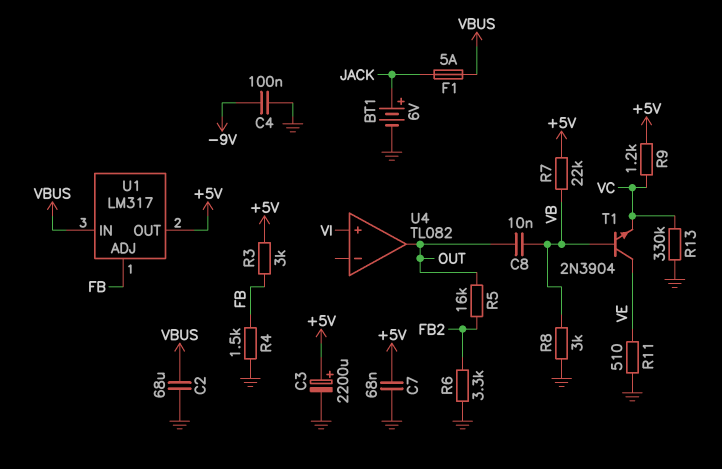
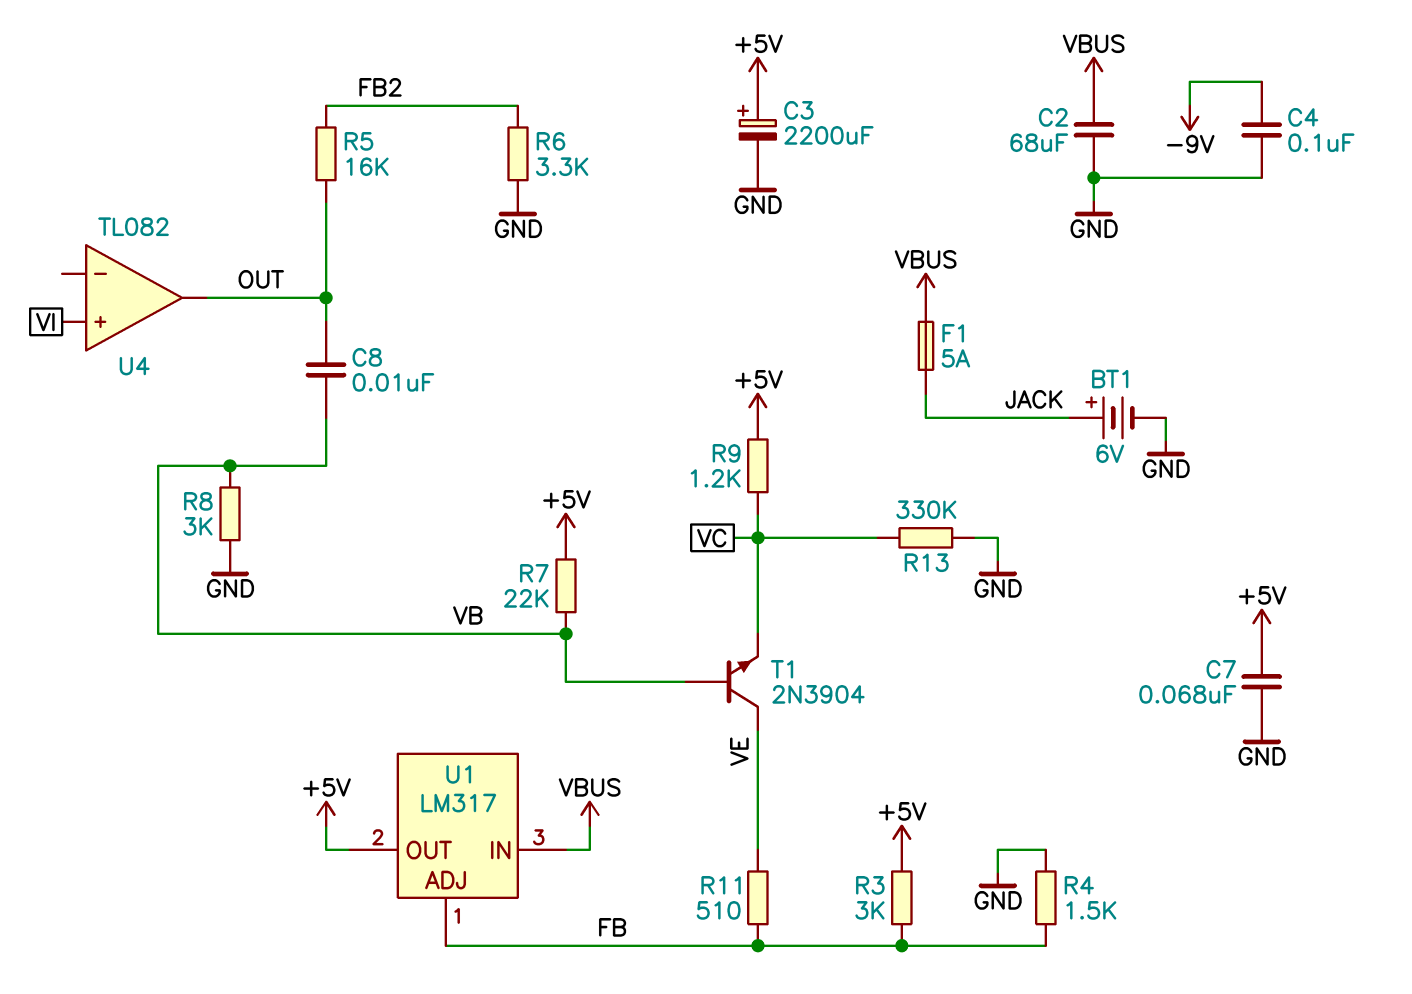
R11: 510 (GND, VE) -> 510 (FB, VE)

